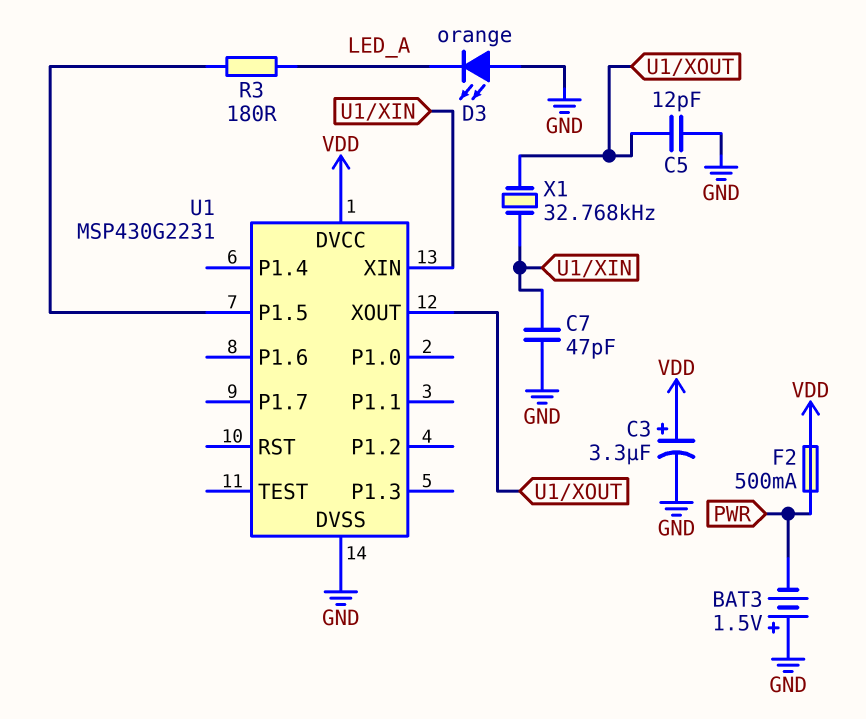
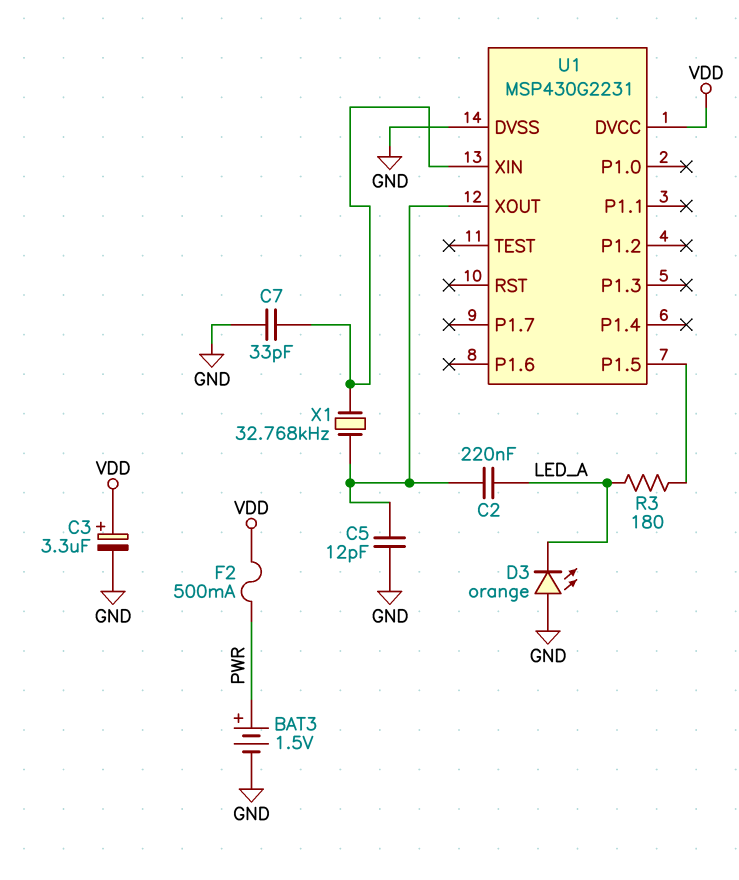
BAT3: 1.5V (plus GND, minus PWR) -> 1.5V (plus PWR, minus GND)
C2: none -> 220nF (LED_A, U1/XOUT)
C7: 47pF (GND, U1/XIN) -> 33pF (GND, U1/XIN)

